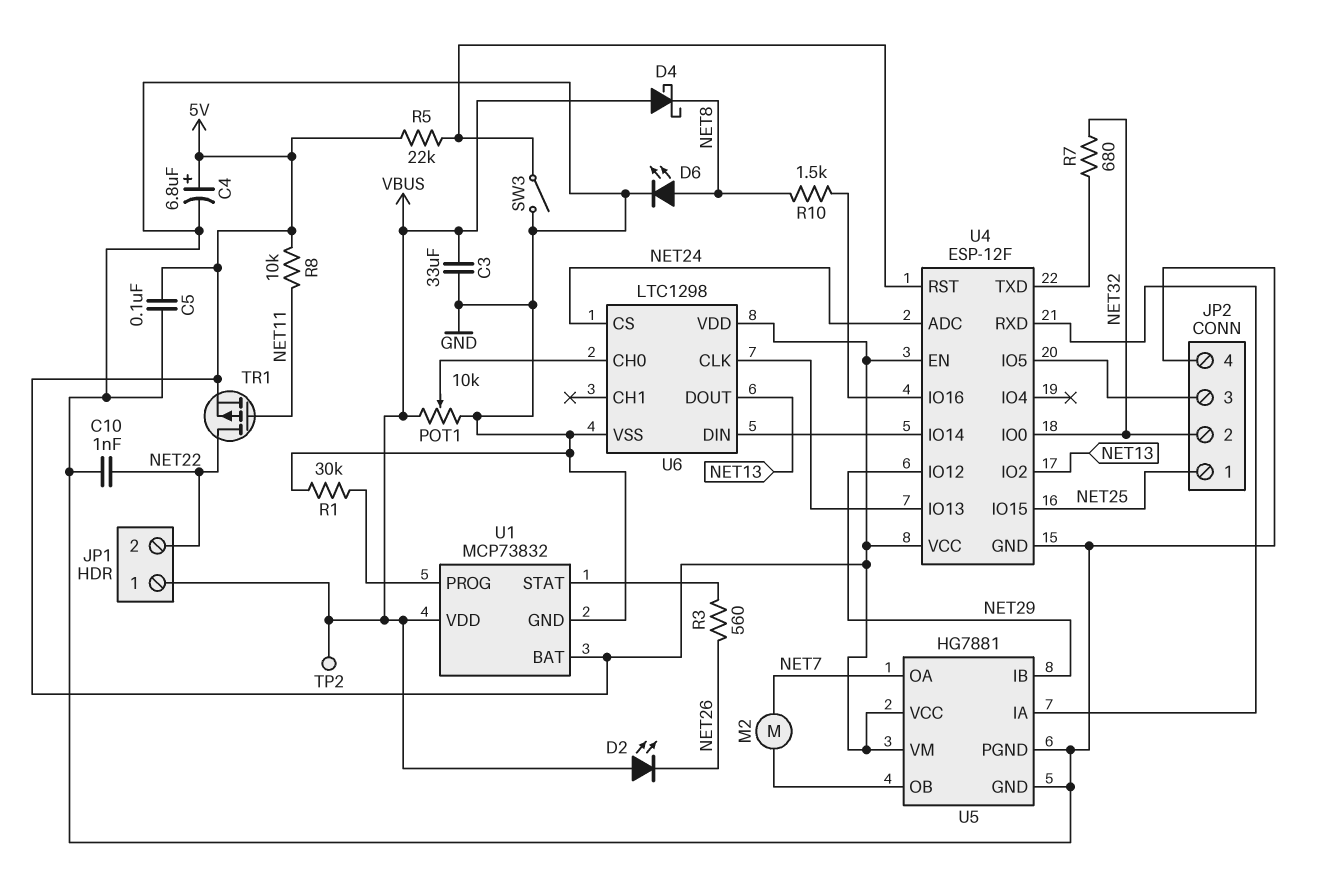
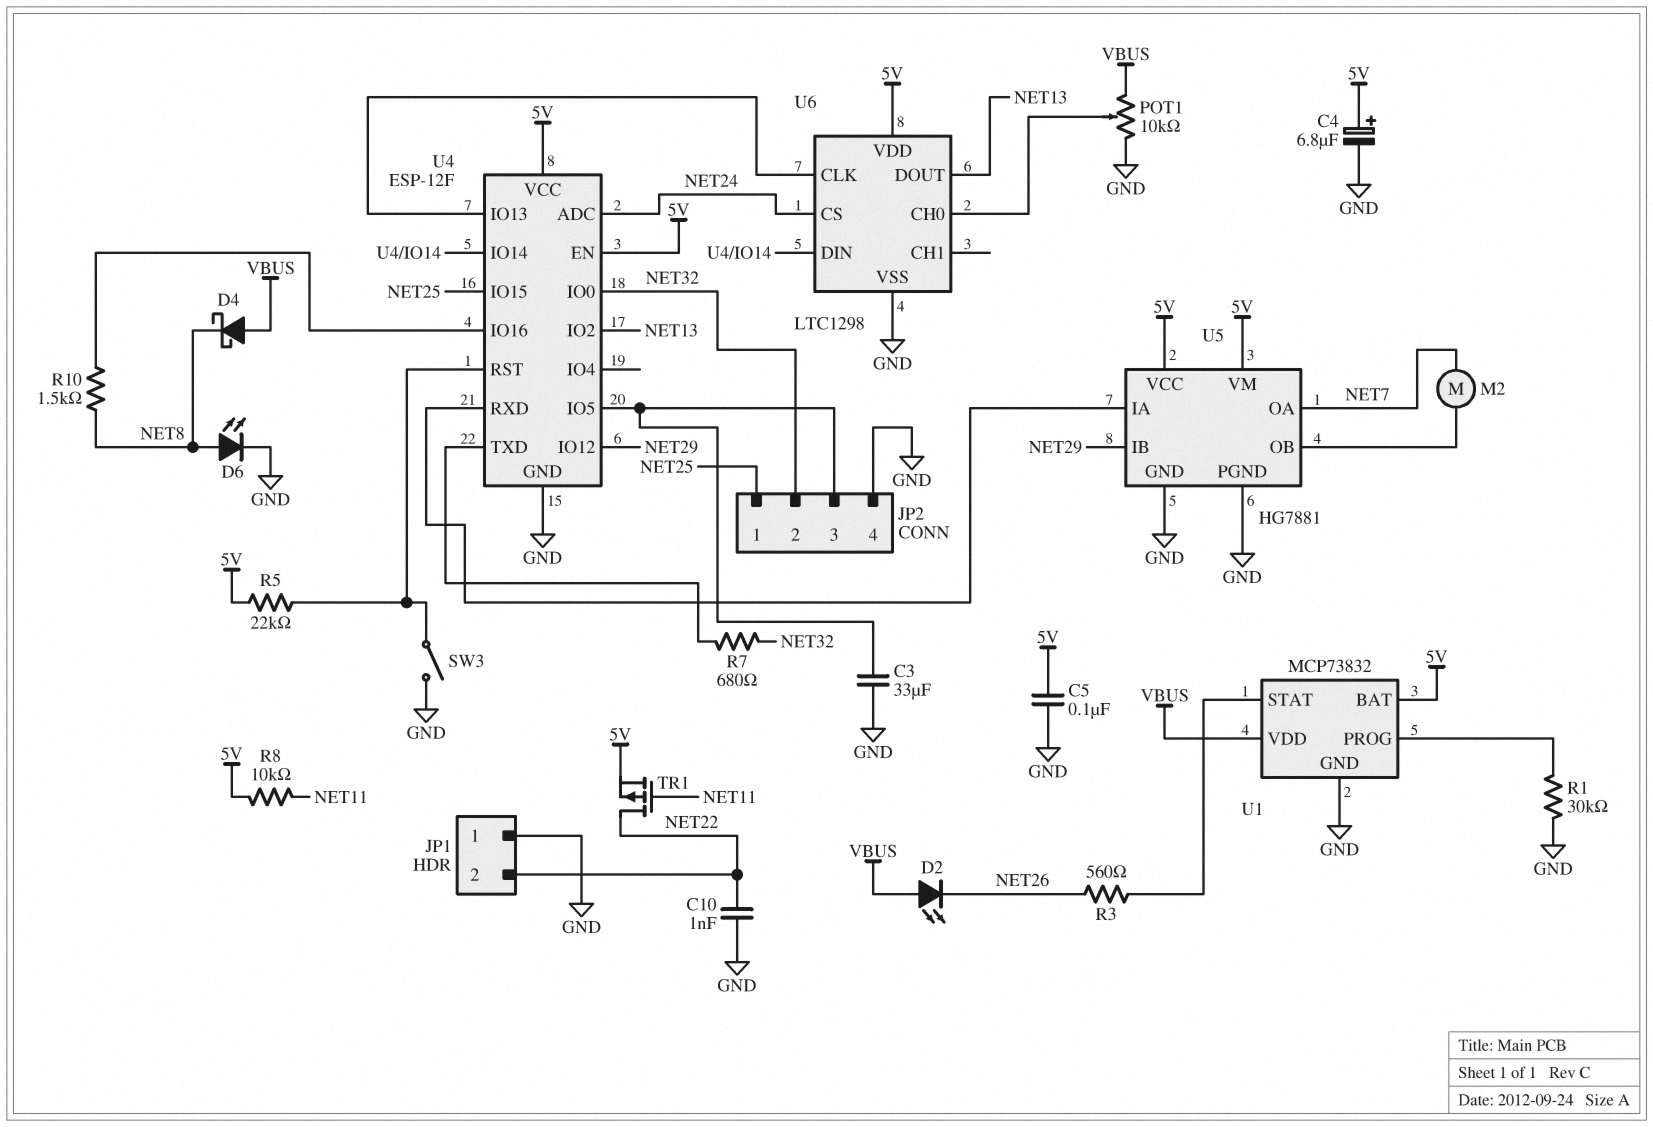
C3: 33uF (GND, VBUS) -> 33uF (GND, JP2/3)
JP1 pin 1: VBUS -> GND
TP2: test point (VBUS) -> none

